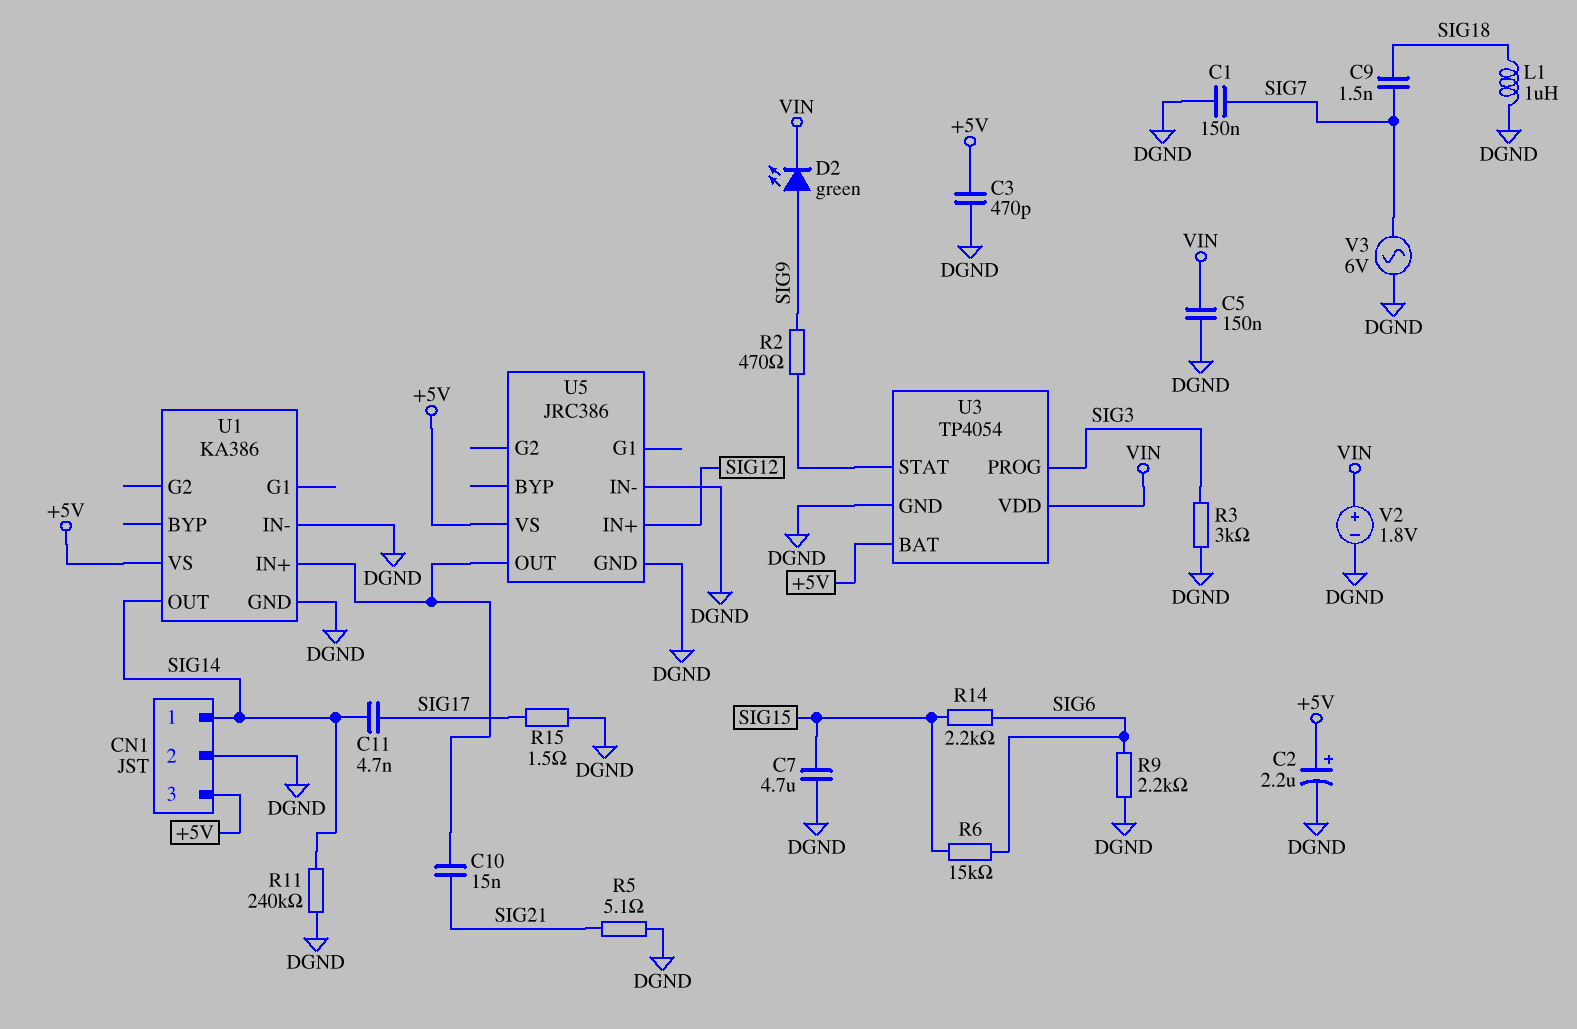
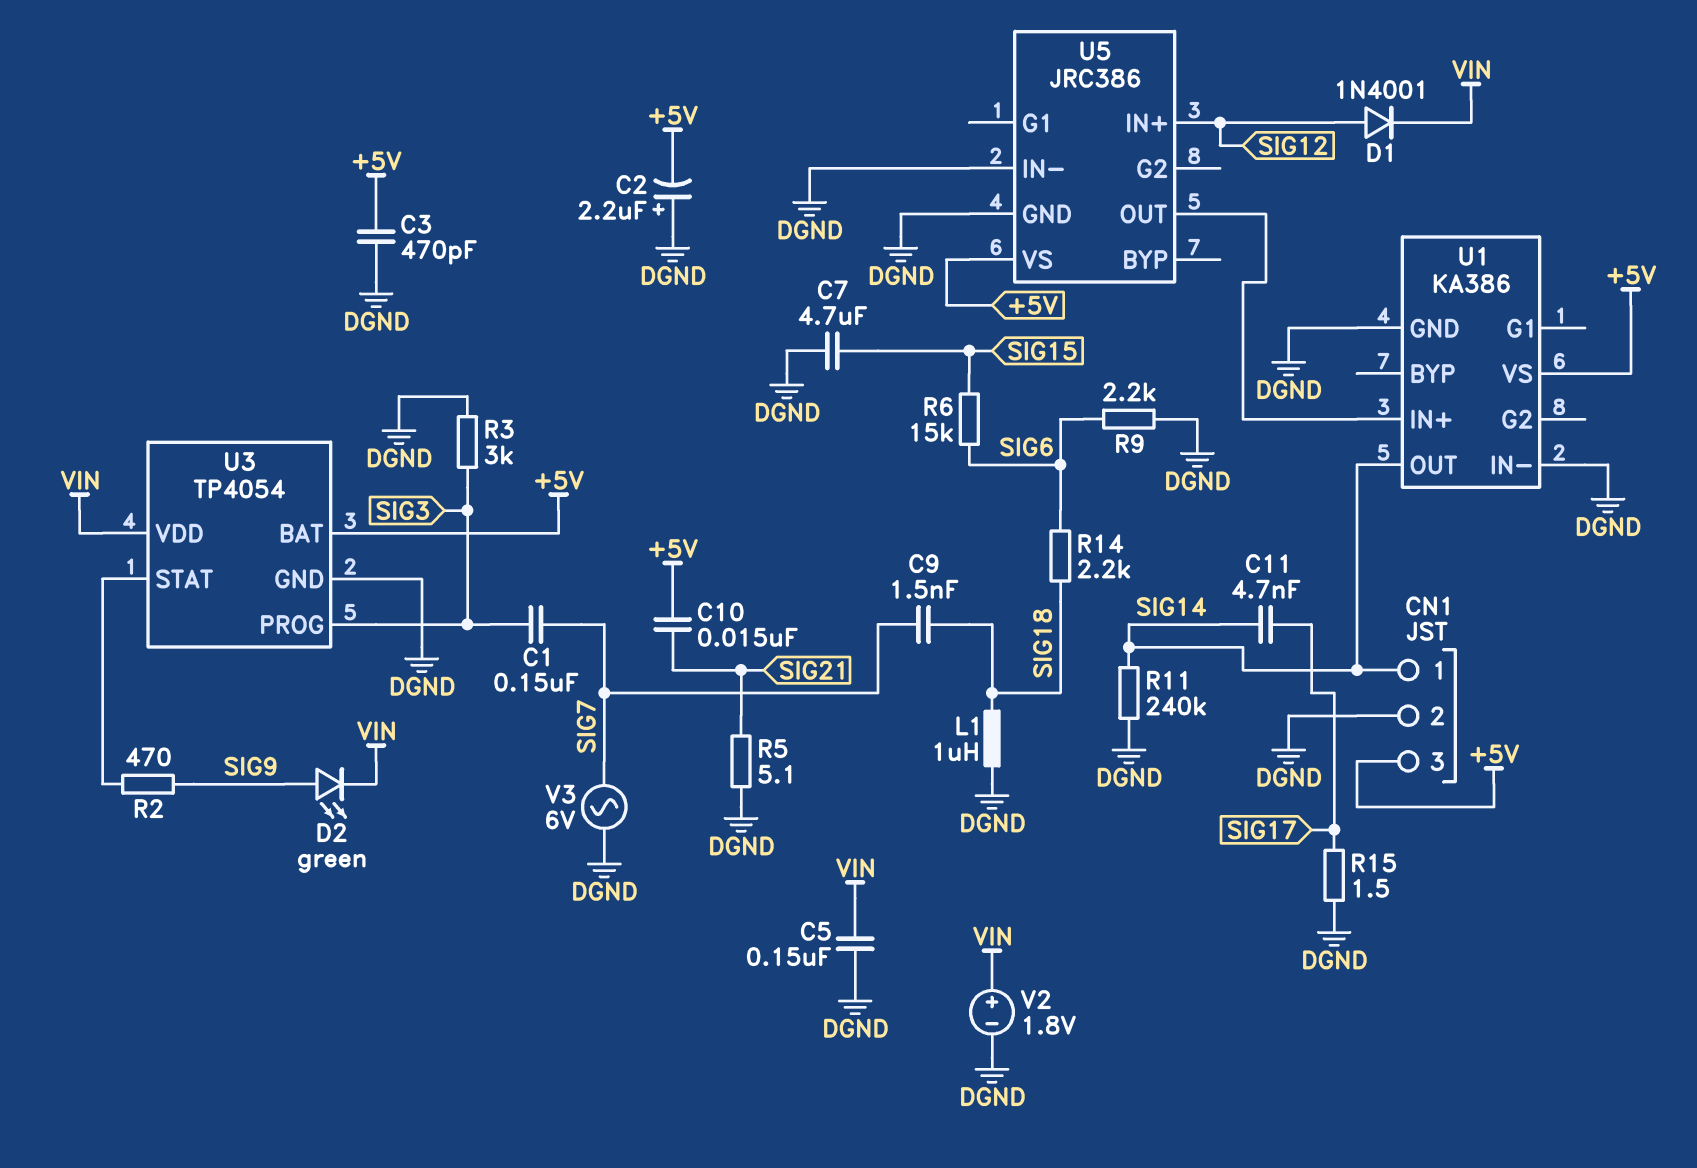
C1: 150nF (DGND, SIG7) -> 150nF (SIG3, SIG7)
C2: 2.2uF (plus +5V, minus DGND) -> 2.2uF (plus DGND, minus +5V)
C10: 15nF (SIG21, U1/IN+) -> 15nF (+5V, SIG21)
D1: none -> diode 1N4001 (A SIG12, K VIN)
R14: 2.2k (SIG6, SIG15) -> 2.2k (SIG6, SIG18)

